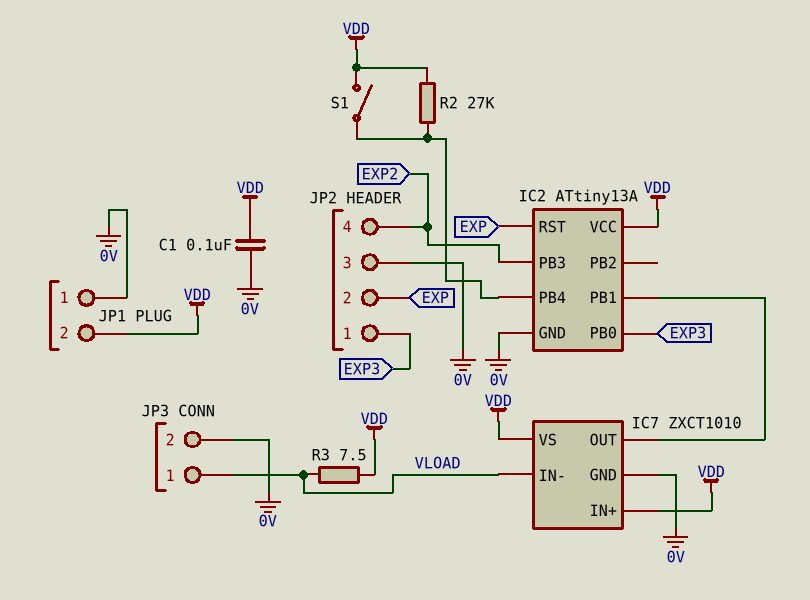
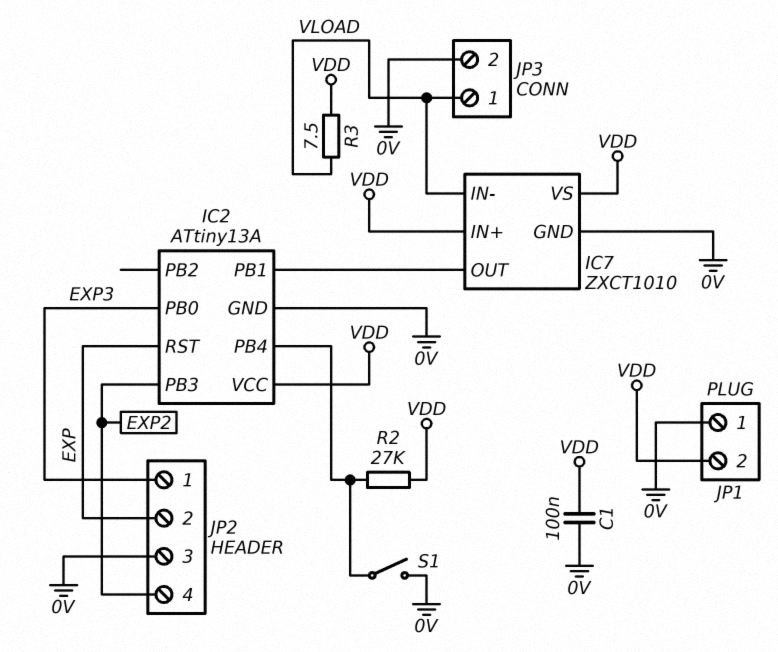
S1: switch (IC2/PB4, VDD) -> switch (0V, IC2/PB4)

